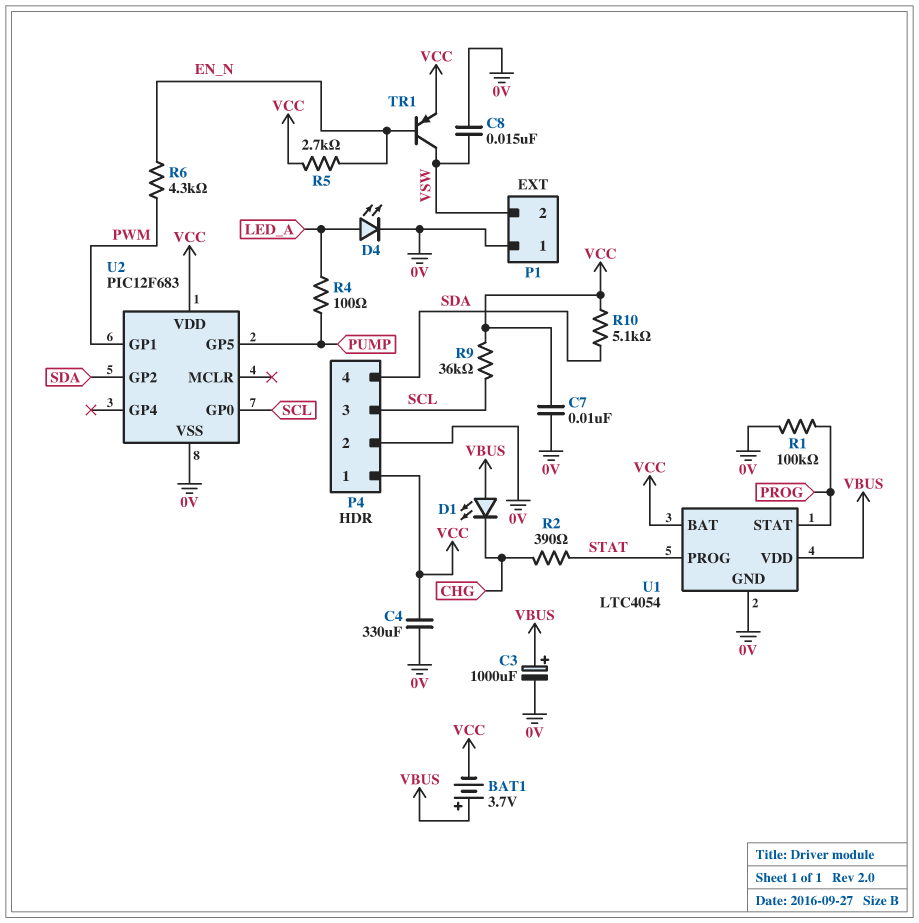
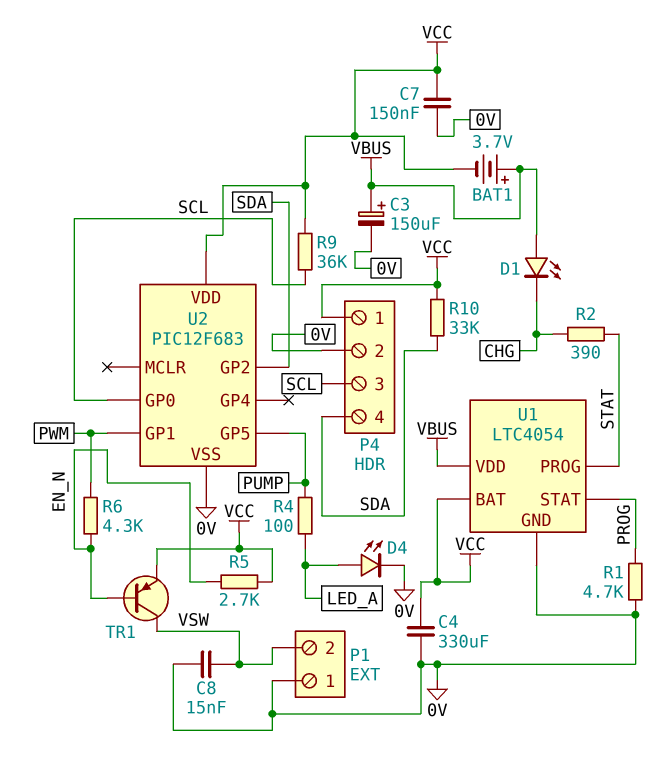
C3: 1000uF (plus VBUS, minus 0V) -> 150uF (plus VBUS, minus 0V)
C7: 10nF (0V, VCC) -> 150nF (0V, VCC)
R1: 100k (0V, PROG) -> 4.7k (0V, PROG)
R10: 5.1k (SDA, VCC) -> 33k (SDA, VCC)

